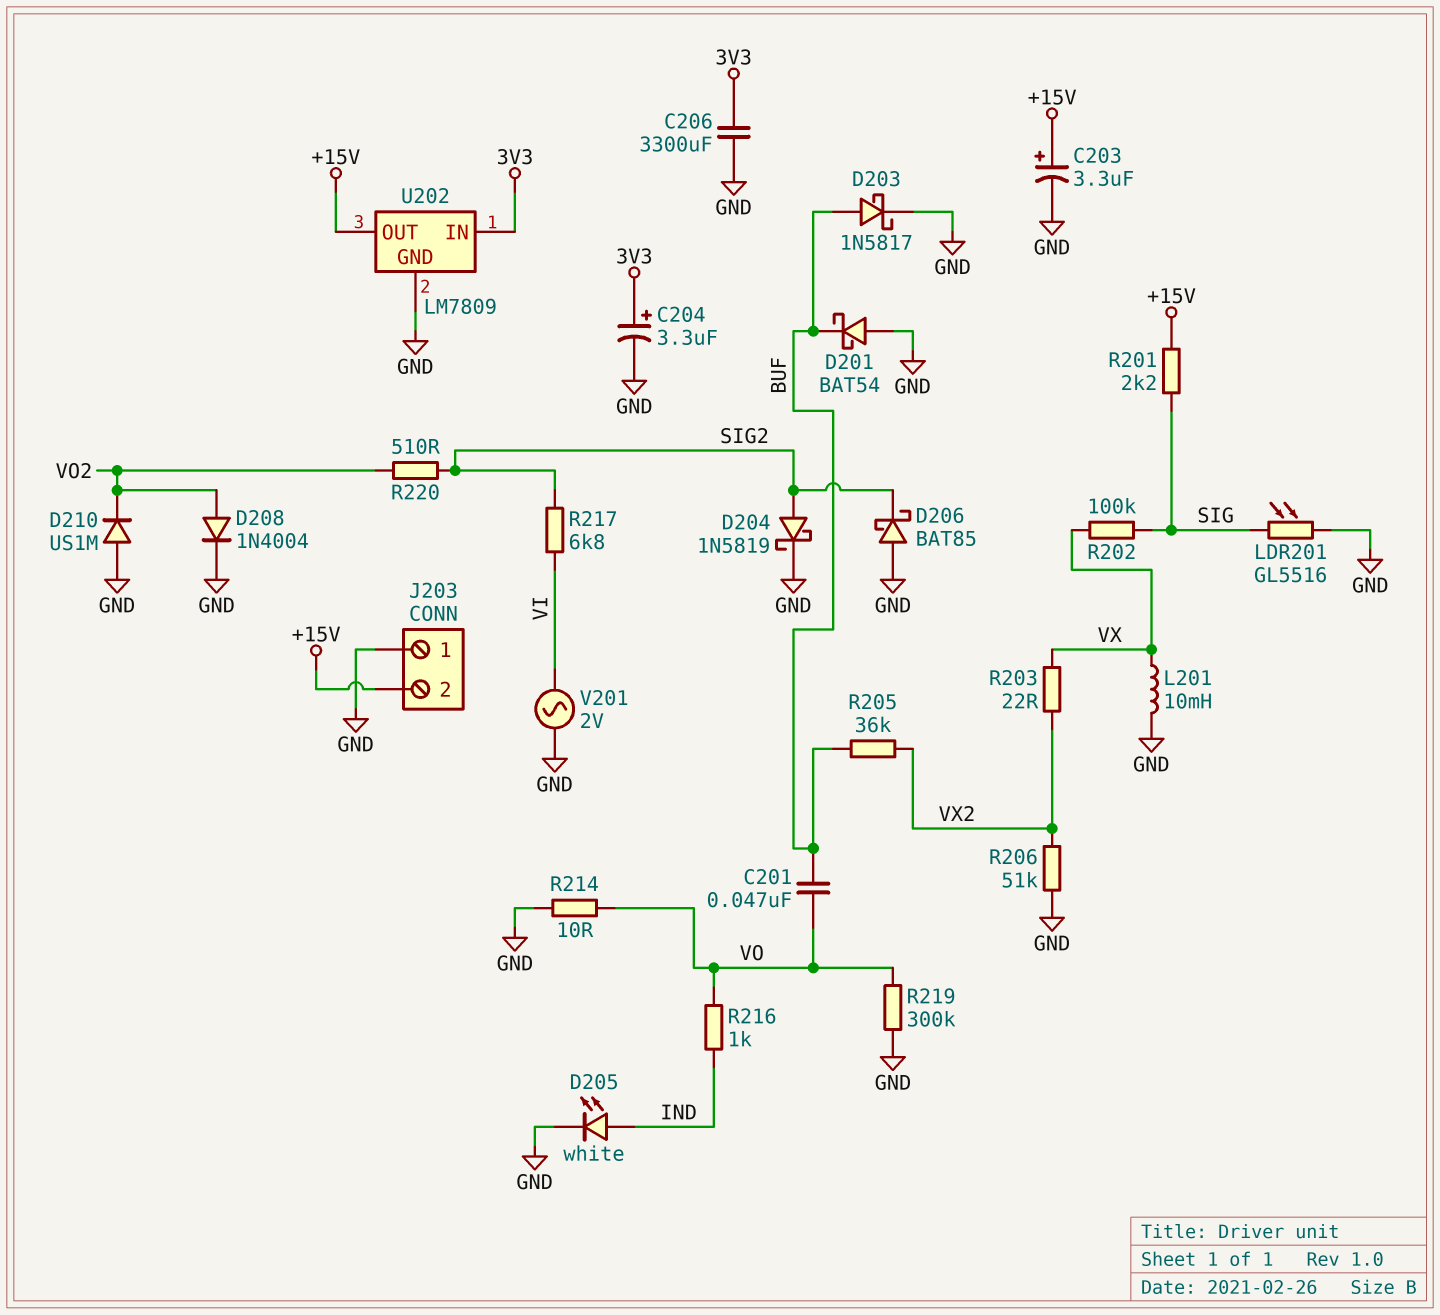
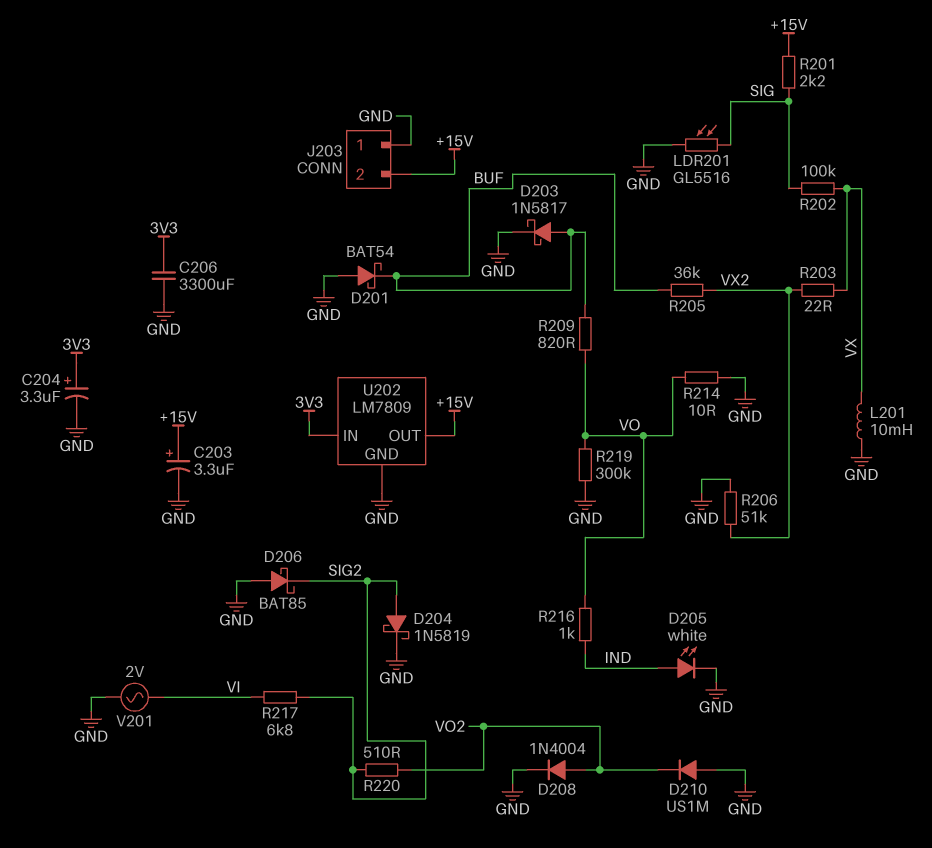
C201: 47nF (BUF, VO) -> none
R209: none -> 820 (BUF, VO)

